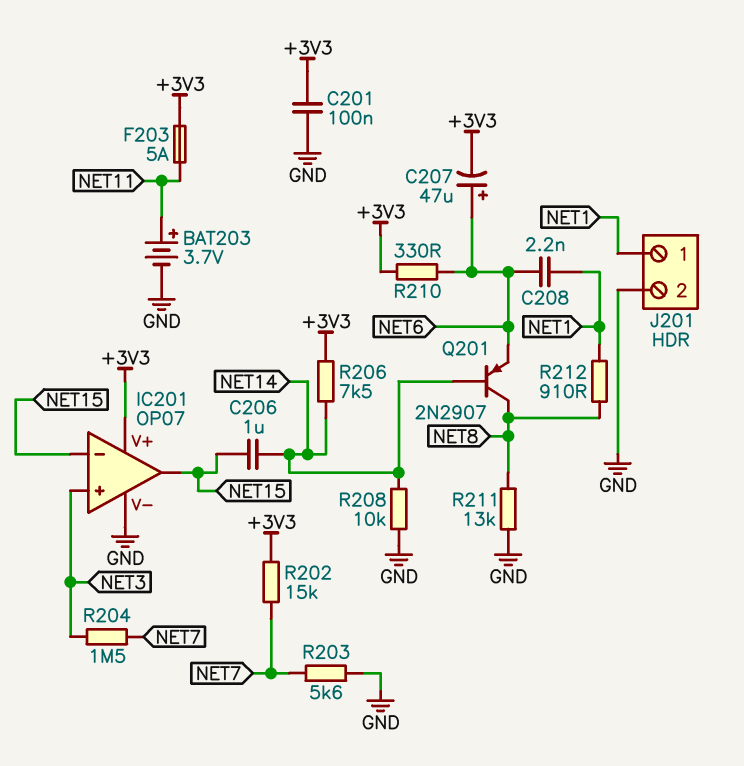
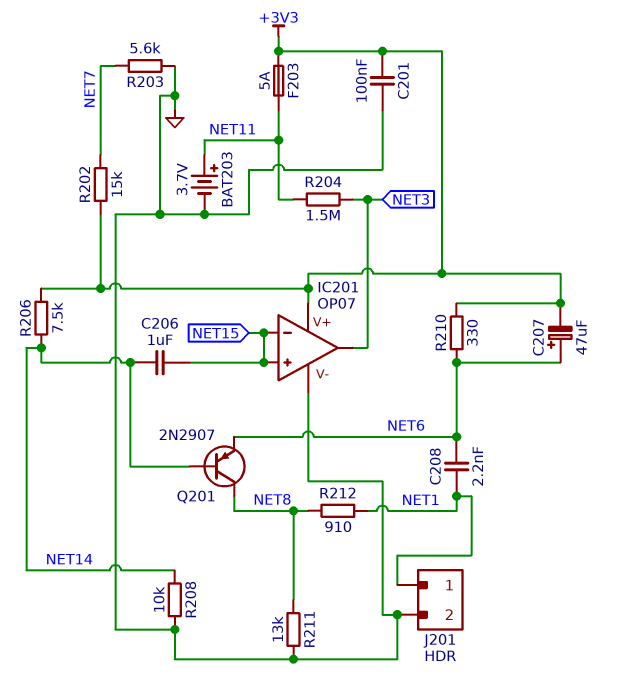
IC201 pin in+: NET3 -> NET15
IC201 pin out: NET15 -> NET3
R204: 1.5M (NET3, NET7) -> 1.5M (NET3, NET11)

